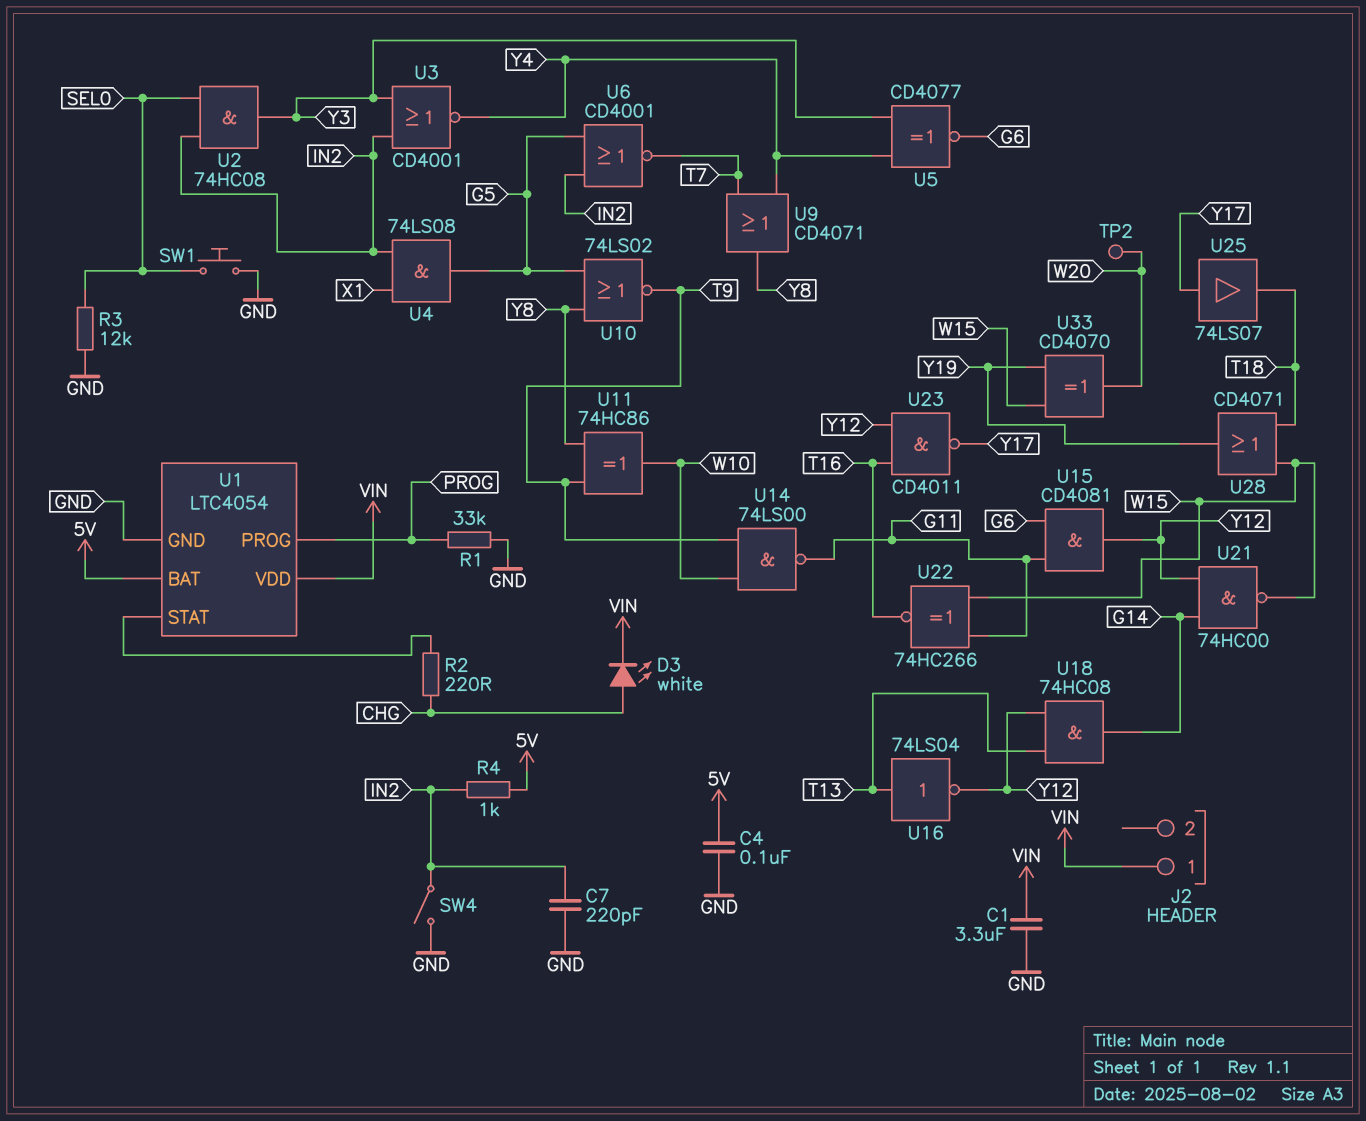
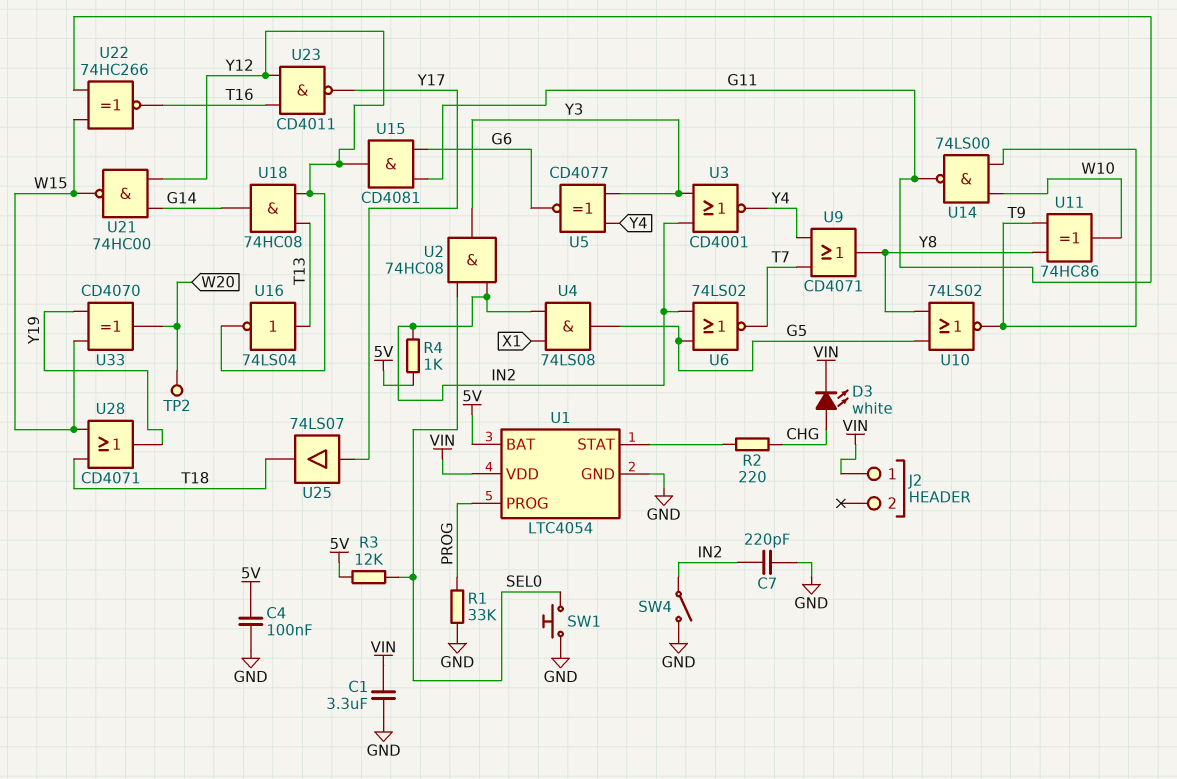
R3: 12k (GND, SEL0) -> 12k (5V, SEL0)
U6: NOR CD4001 (in G5, in IN2, out T7) -> NOR 74LS02 (in G5, in IN2, out T7)

